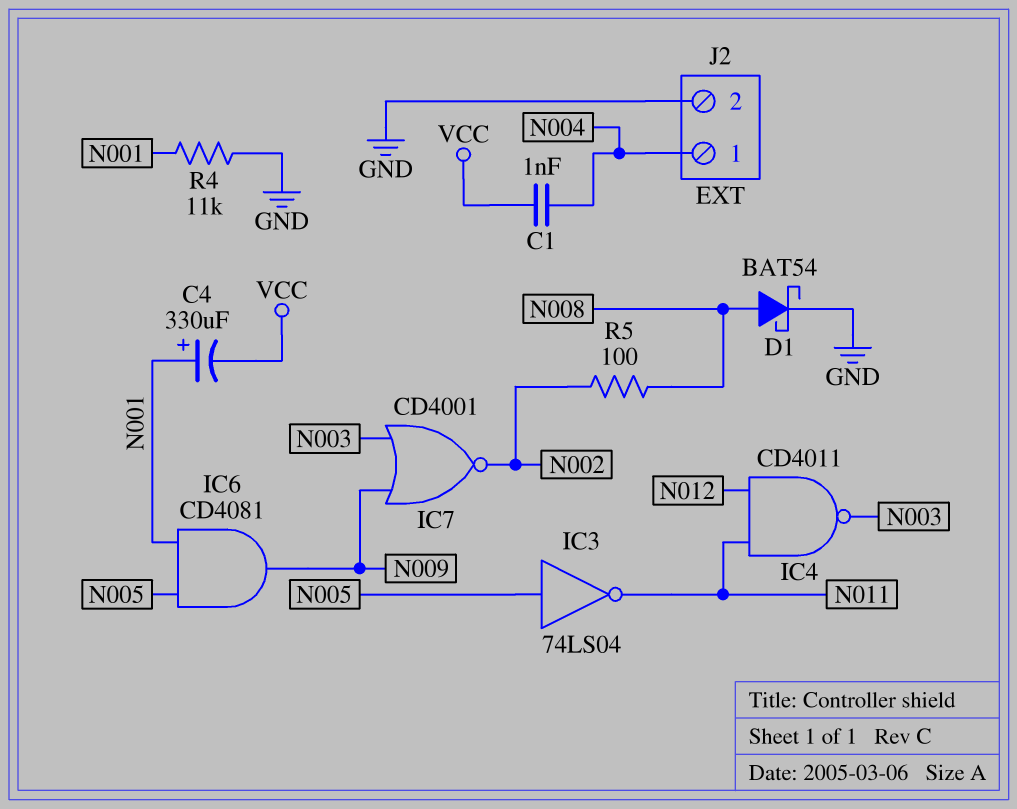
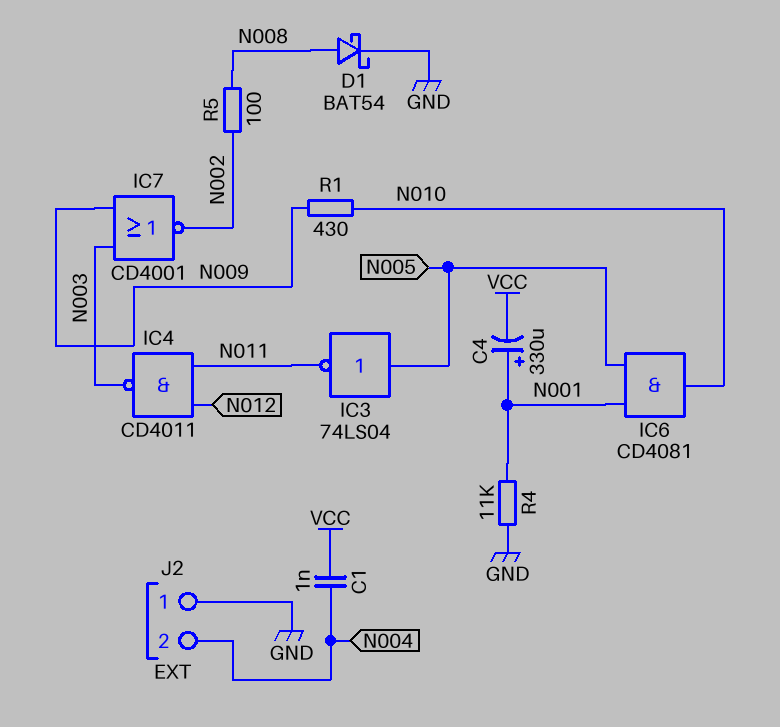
IC6: AND CD4081 (in N001, in N005, out N009) -> AND CD4081 (in N001, in N005, out N010)
J2 pin 1: N004 -> GND
J2 pin 2: GND -> N004
R1: none -> 430 (N009, N010)

